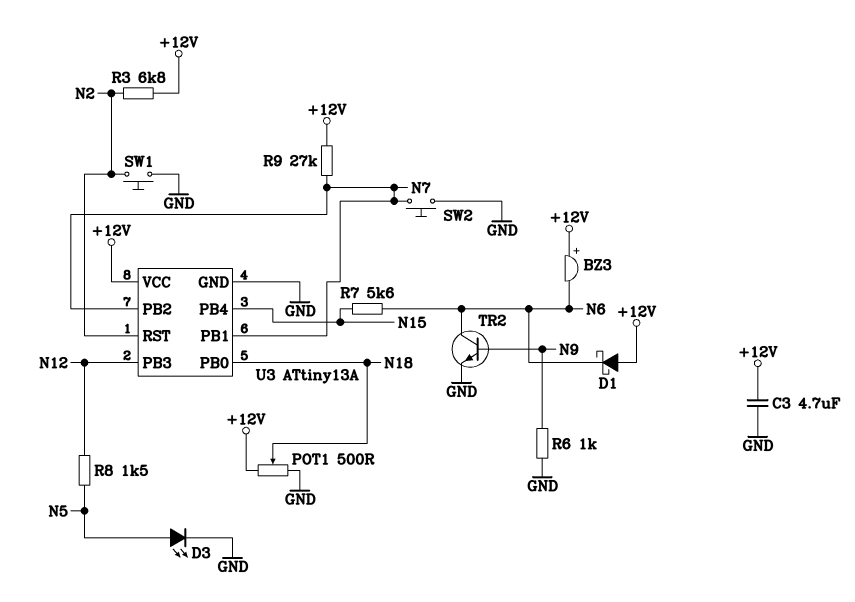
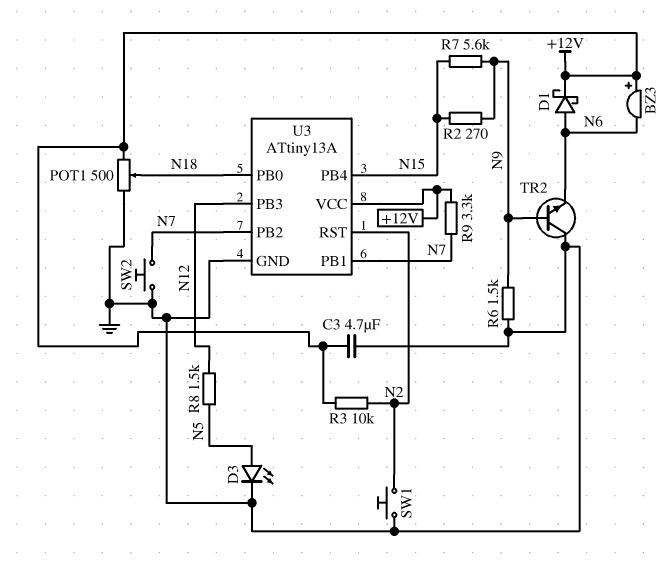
D1: schottky (A +12V, K N6) -> schottky (A N6, K +12V)
R2: none -> 270 (N9, N15)
R3: 6.8k (+12V, N2) -> 10k (+12V, N2)
R6: 1k (GND, N9) -> 1.5k (GND, N9)
R7: 5.6k (N6, N15) -> 5.6k (N9, N15)
R9: 27k (+12V, N7) -> 3.3k (+12V, N7)
TR2: NPN (B N9, C N6, E GND) -> NPN (B N9, C GND, E N6)

